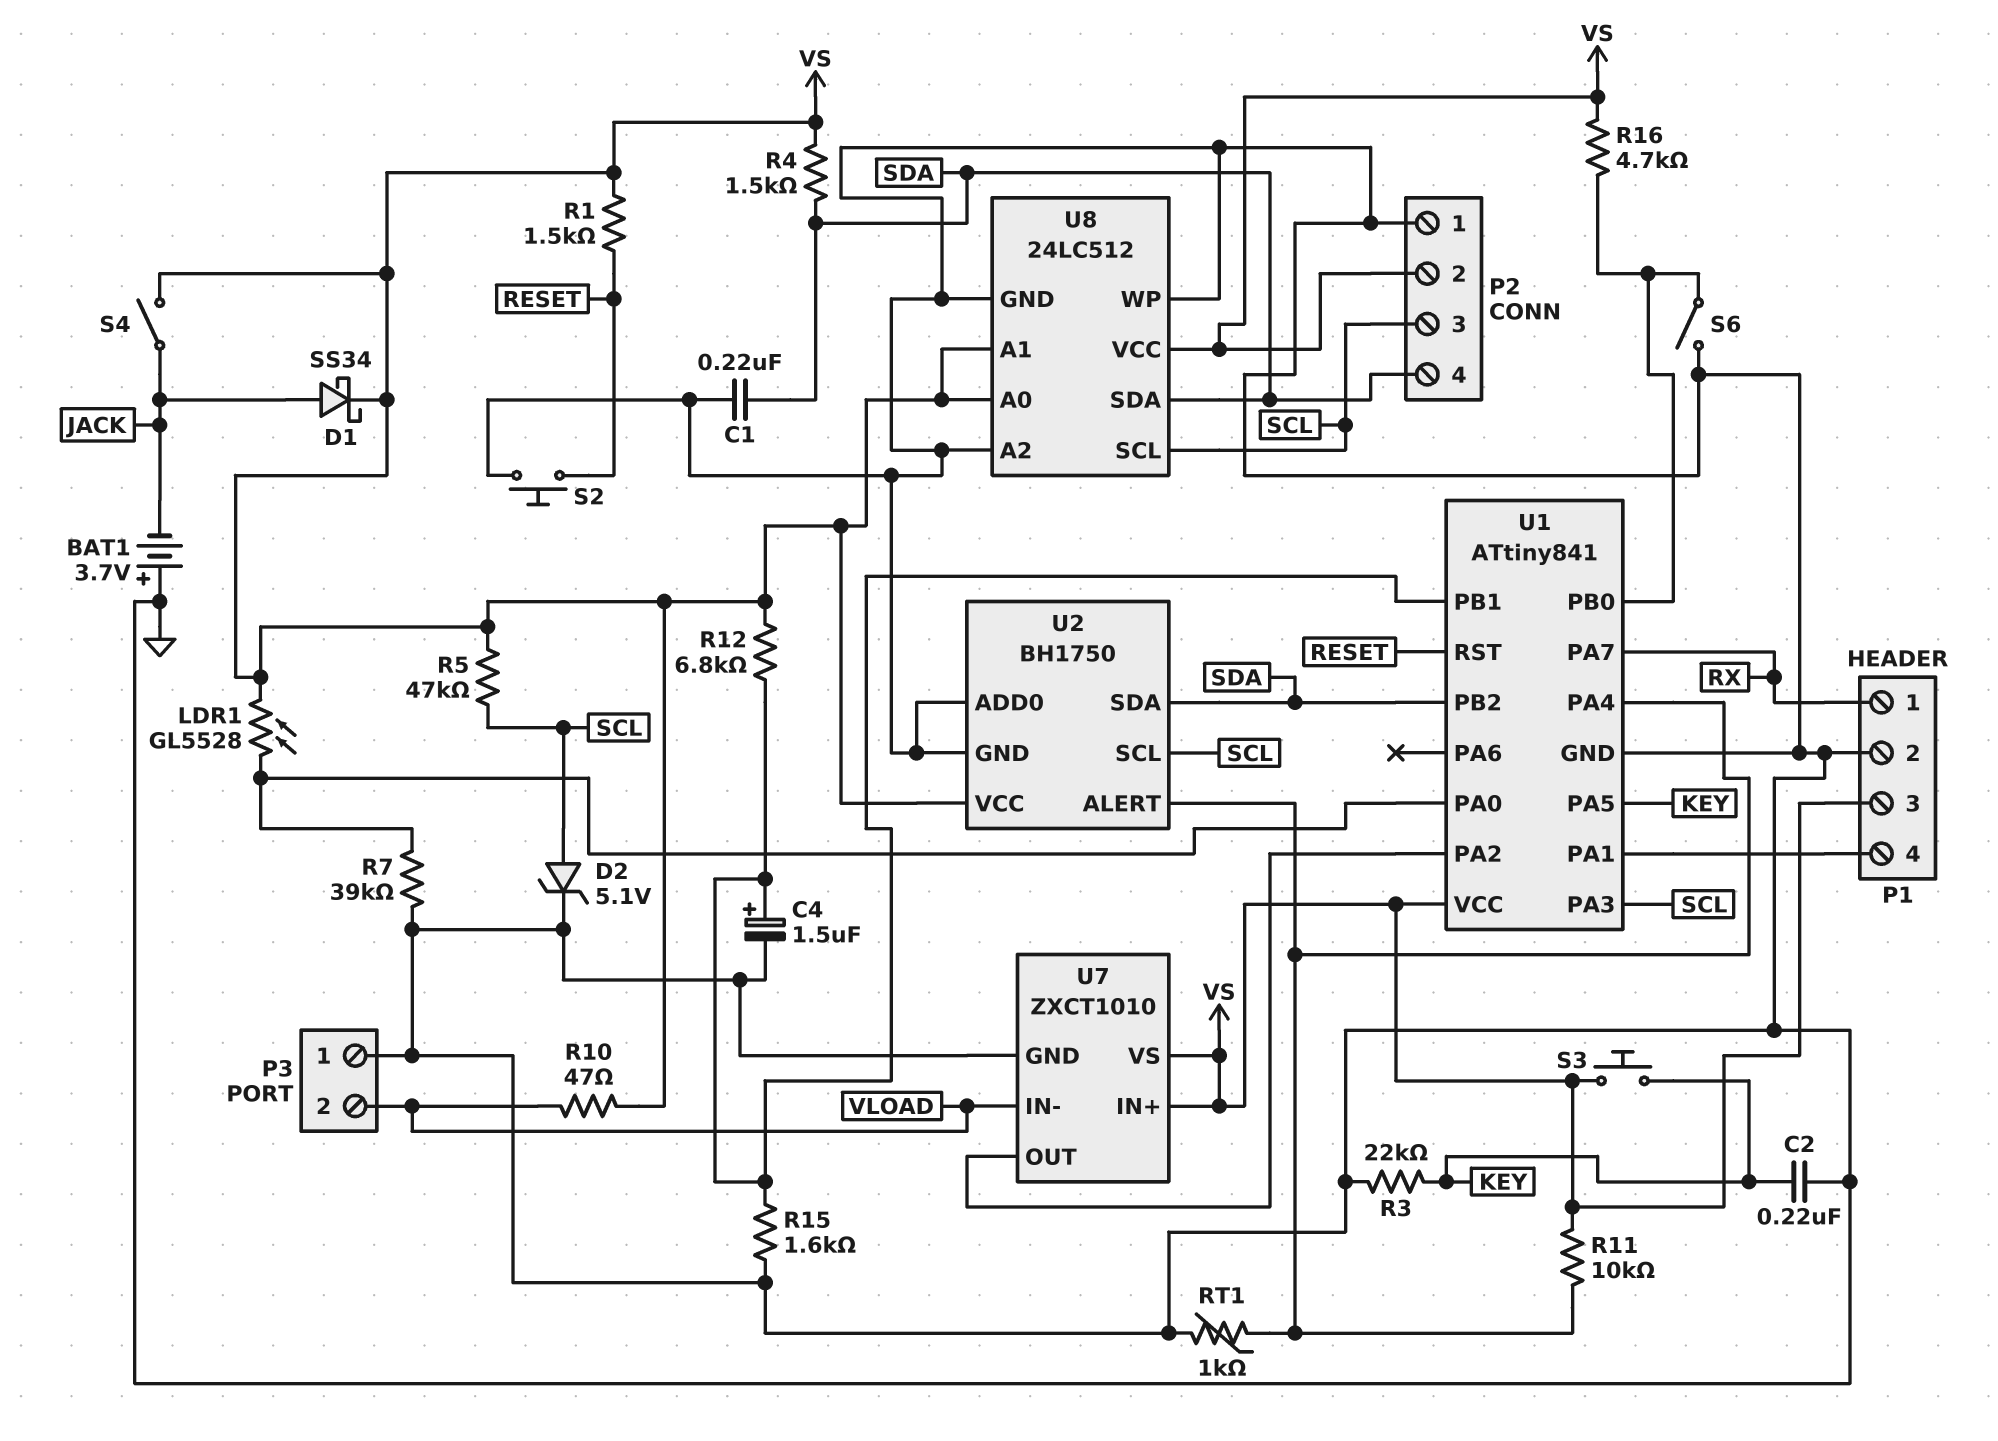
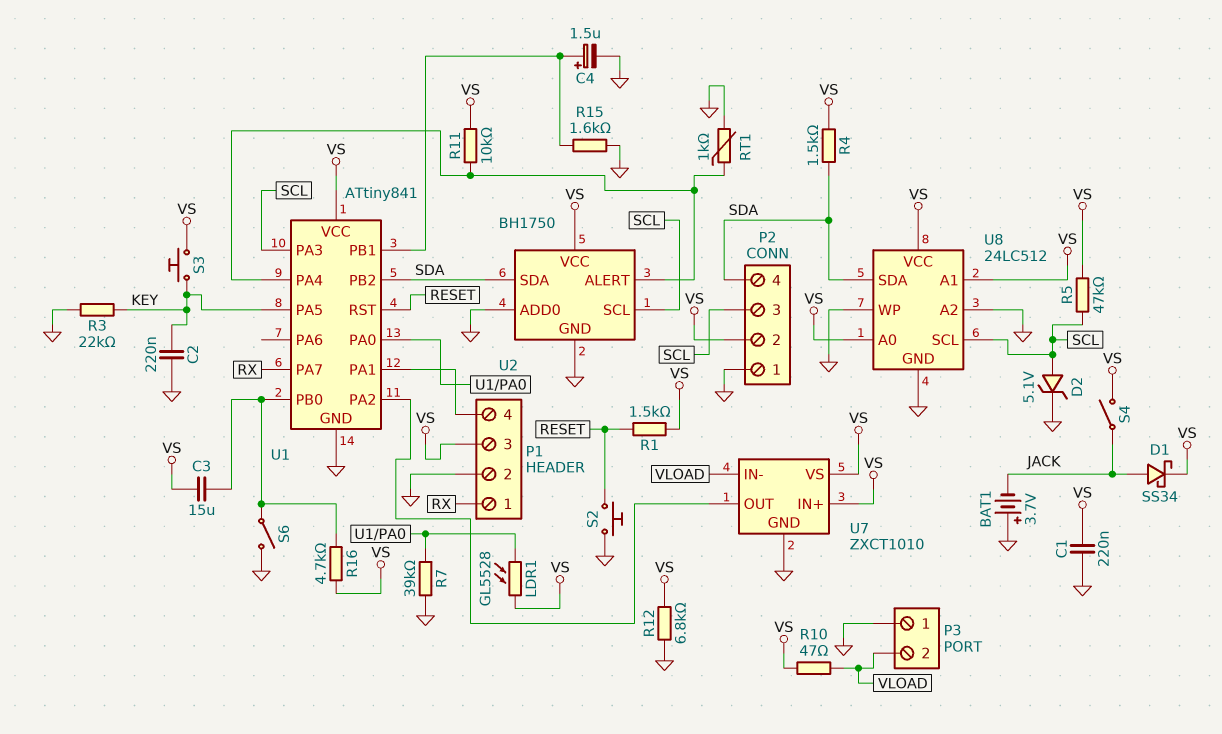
C1: 220nF (GND, SDA) -> 220nF (GND, VS)
C3: none -> 15uF (U1/PB0, VS)
R12: 6.8k (U1/PB1, VS) -> 6.8k (GND, VS)

